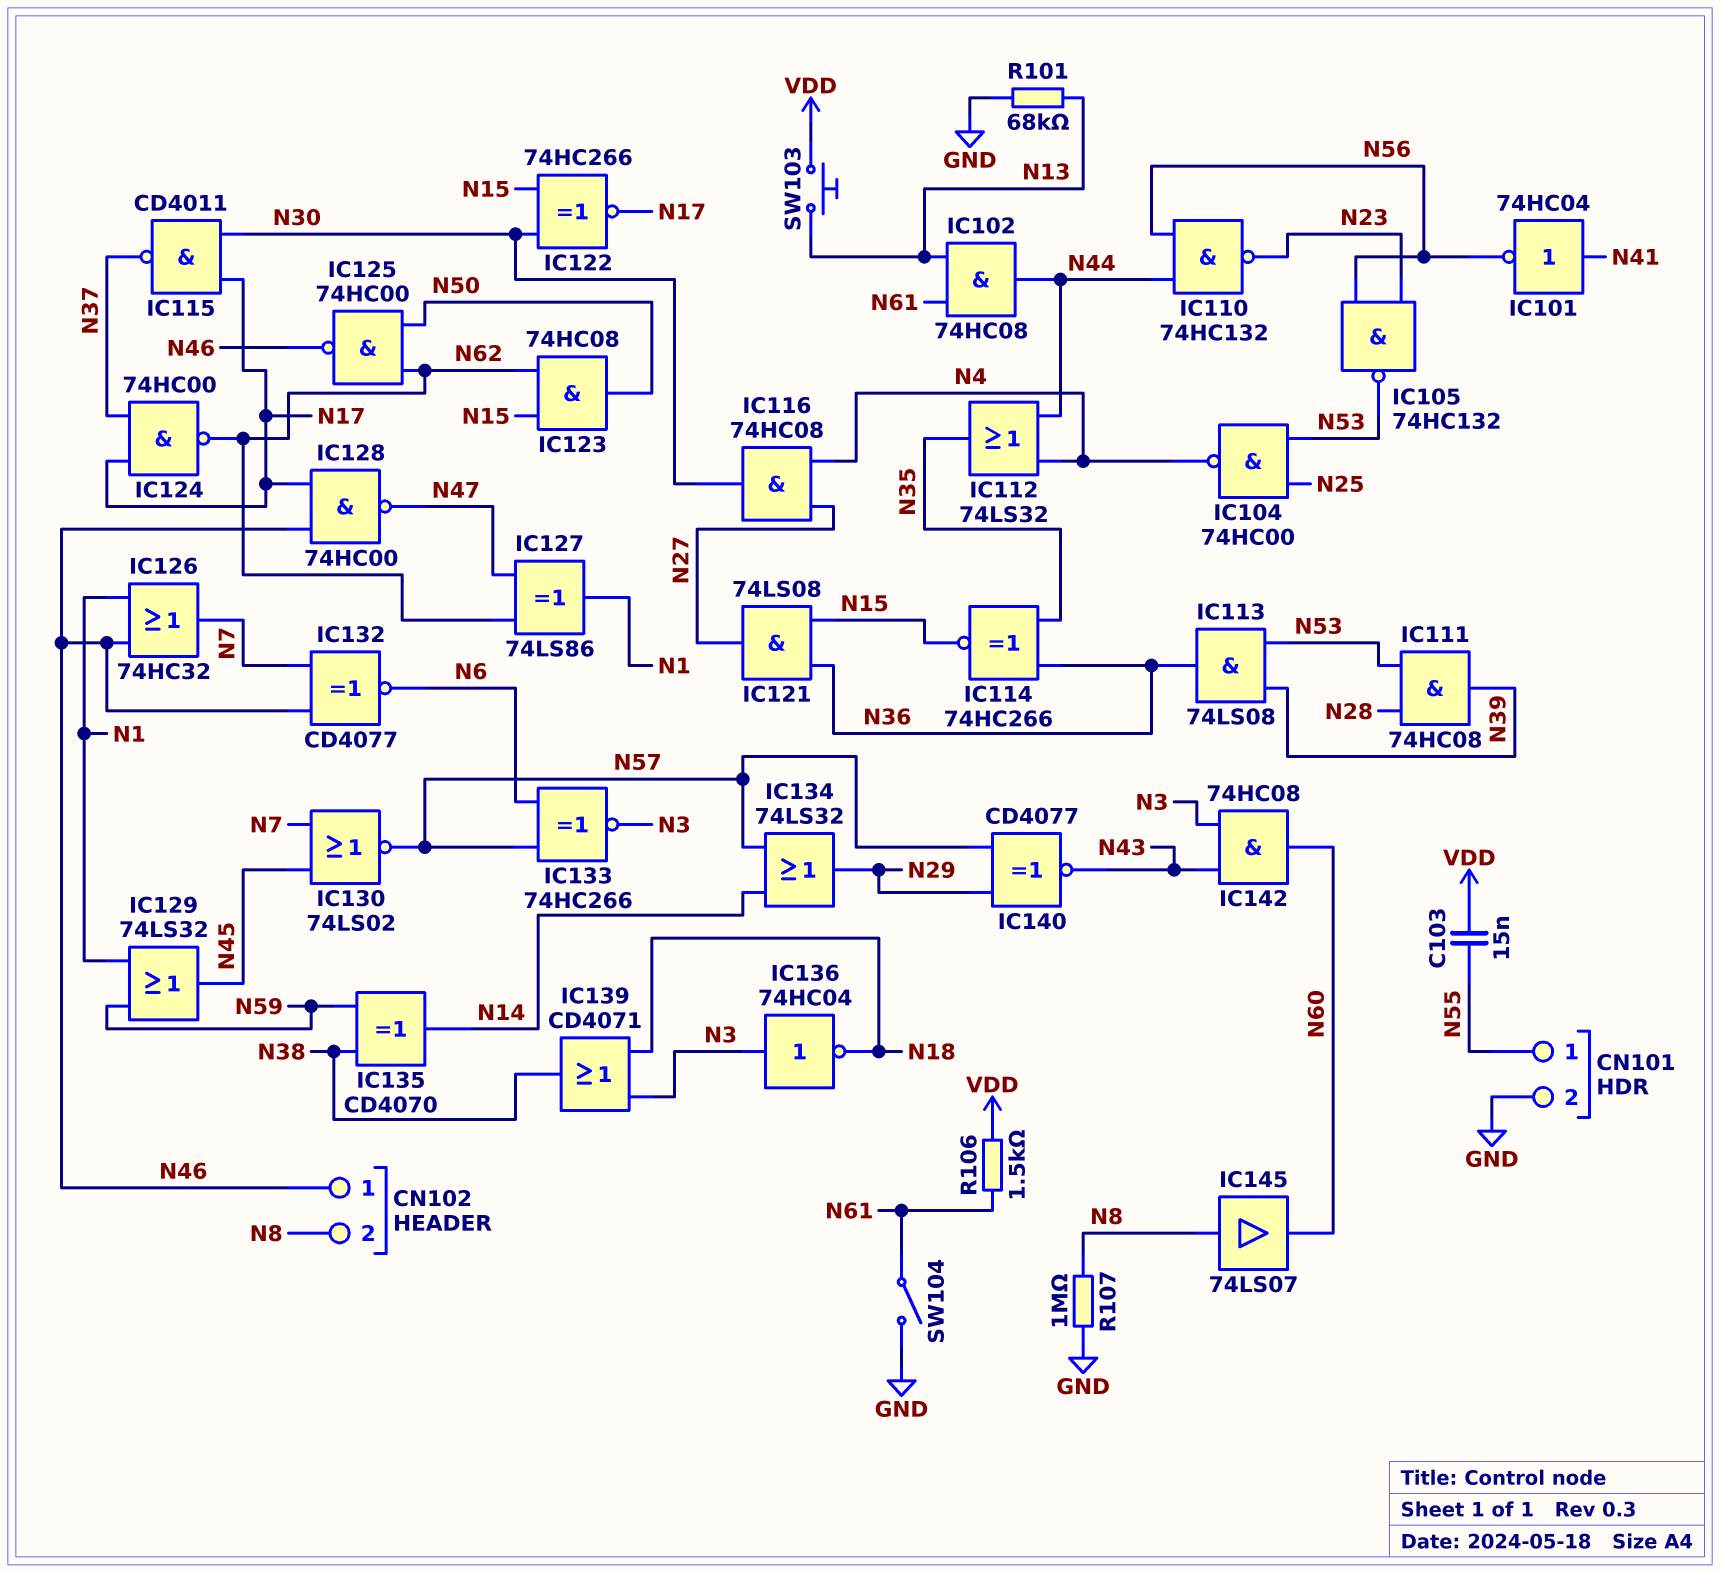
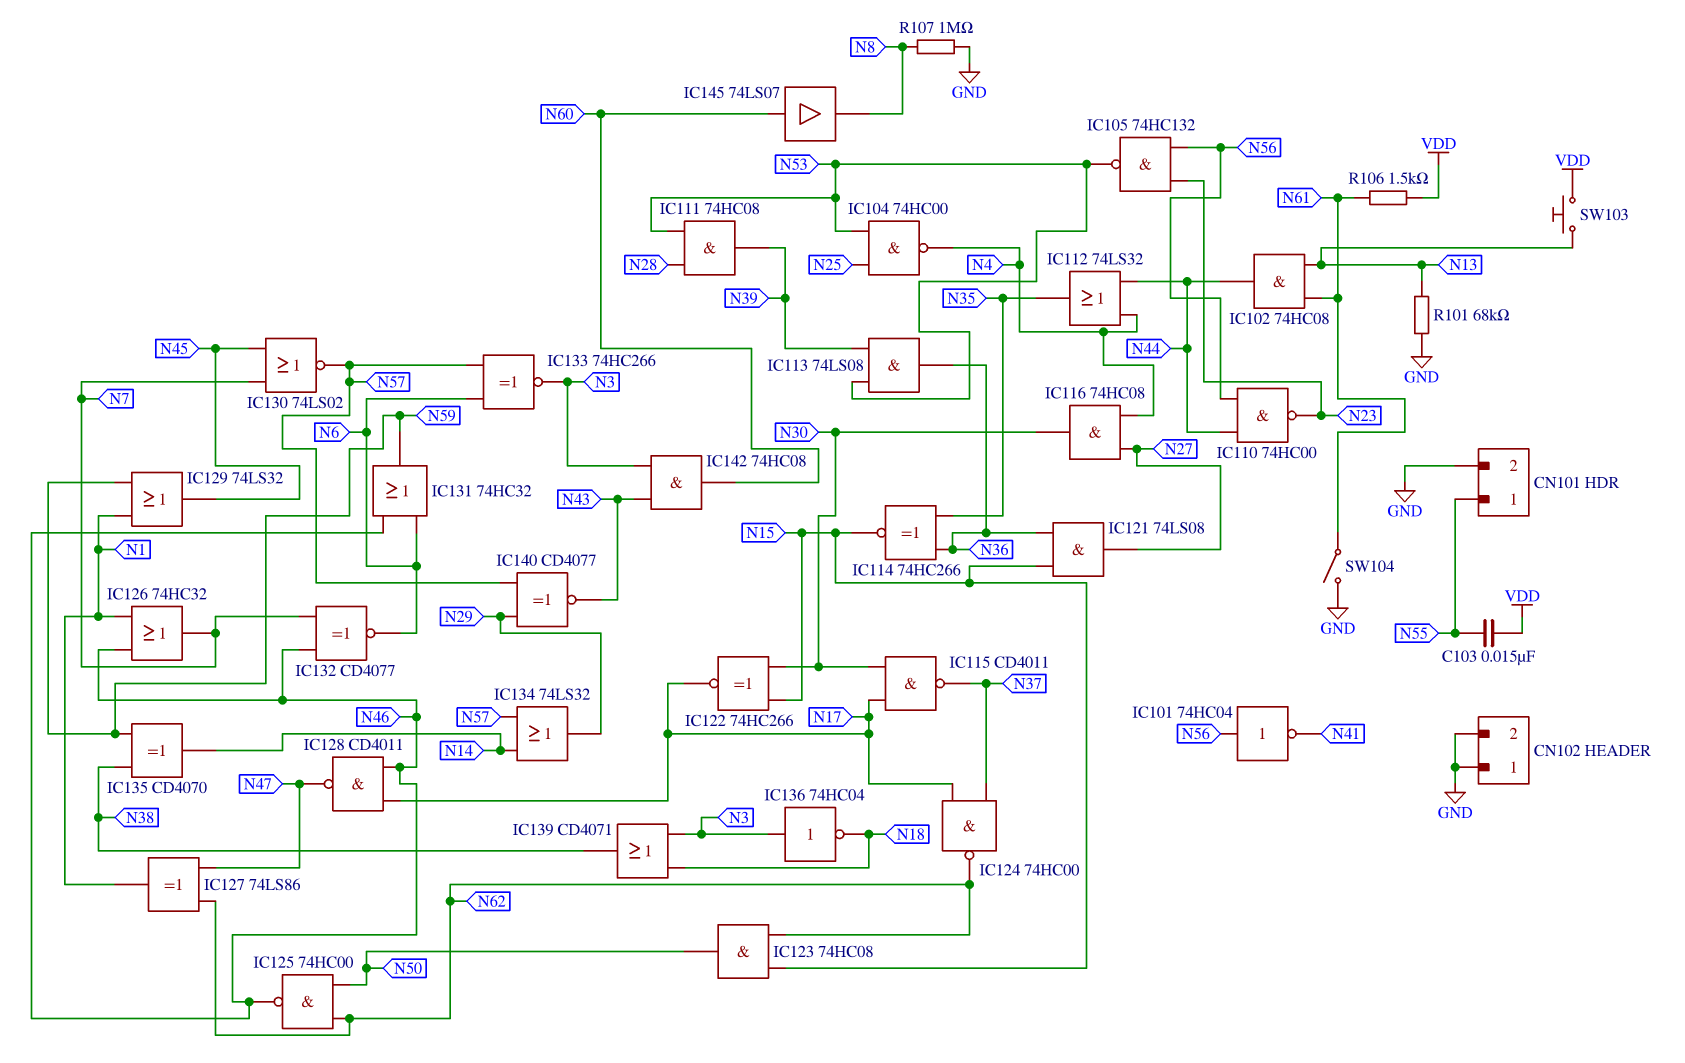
CN102 pin 1: N46 -> GND
CN102 pin 2: N8 -> GND
IC101: NOT 74HC04 (in N41, out N56) -> NOT 74HC04 (in N56, out N41)
IC110: NAND 74HC132 (in N44, in N56, out N23) -> NAND 74HC00 (in N44, in N56, out N23)
IC128: NAND 74HC00 (in N17, in N46, out N47) -> NAND CD4011 (in N17, in N46, out N47)
IC131: none -> OR 74HC32 (in N6, in N46, out N59)
IC145: buffer 74LS07 (in N8, out N60) -> buffer 74LS07 (in N60, out N8)

